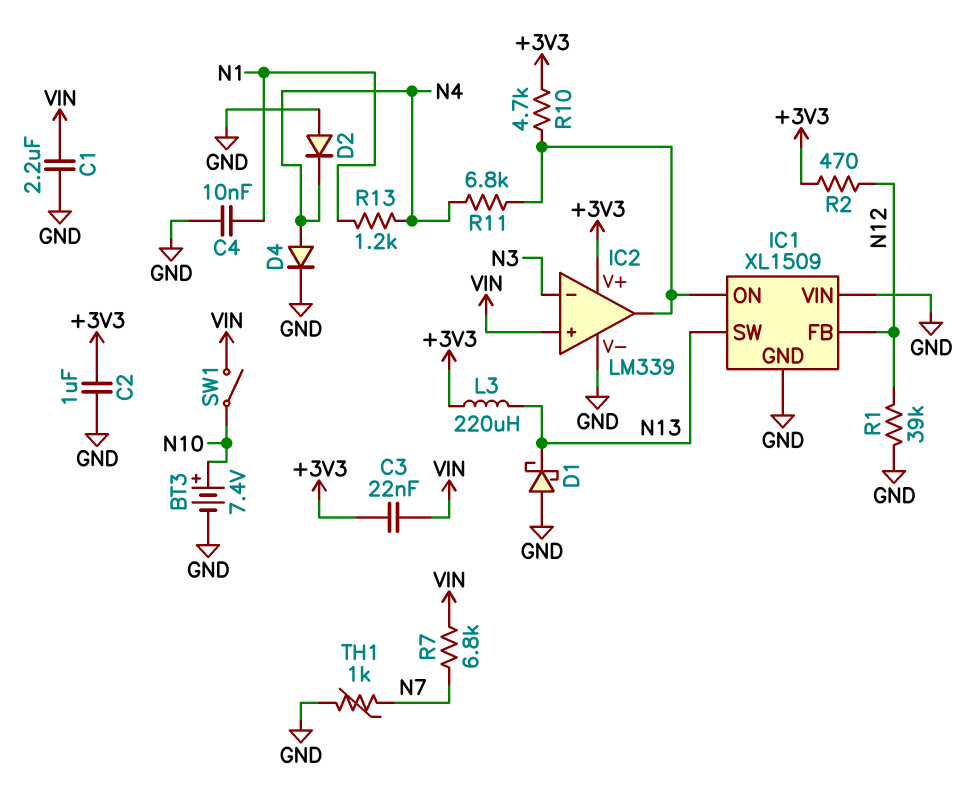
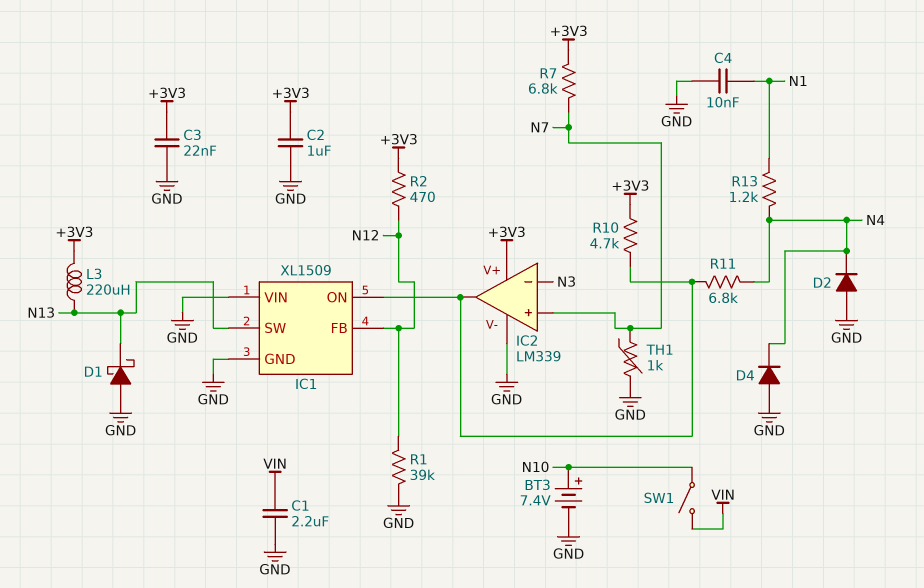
C3: 22nF (+3V3, VIN) -> 22nF (+3V3, GND)
D4: diode (A N4, K GND) -> diode (A GND, K N4)
IC2 pin in+: VIN -> N7
R7: 6.8k (N7, VIN) -> 6.8k (+3V3, N7)

